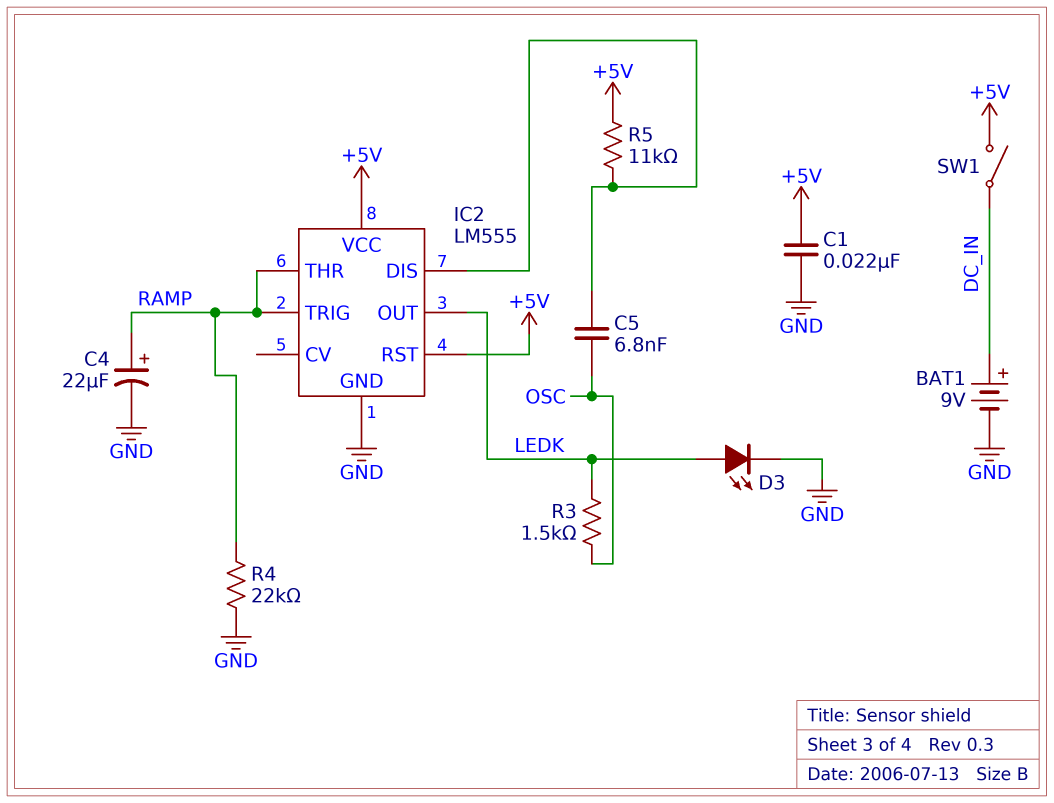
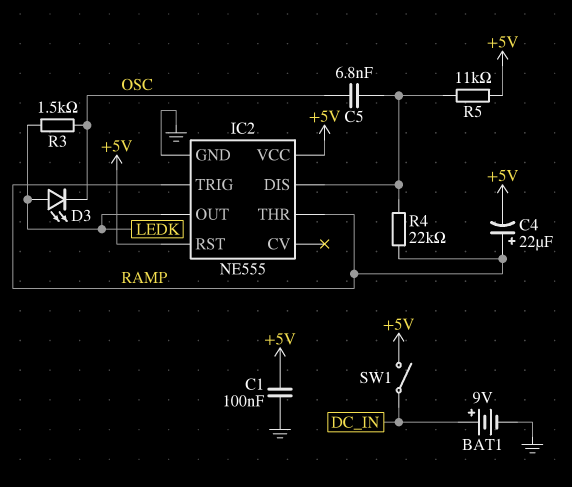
C1: 22nF (+5V, GND) -> 100nF (+5V, GND)
C4: 22uF (plus RAMP, minus GND) -> 22uF (plus RAMP, minus +5V)
D3: LED (A LEDK, K GND) -> LED (A LEDK, K OSC)
IC2: LM555 -> NE555
R4: 22k (GND, RAMP) -> 22k (IC2/DIS, RAMP)

